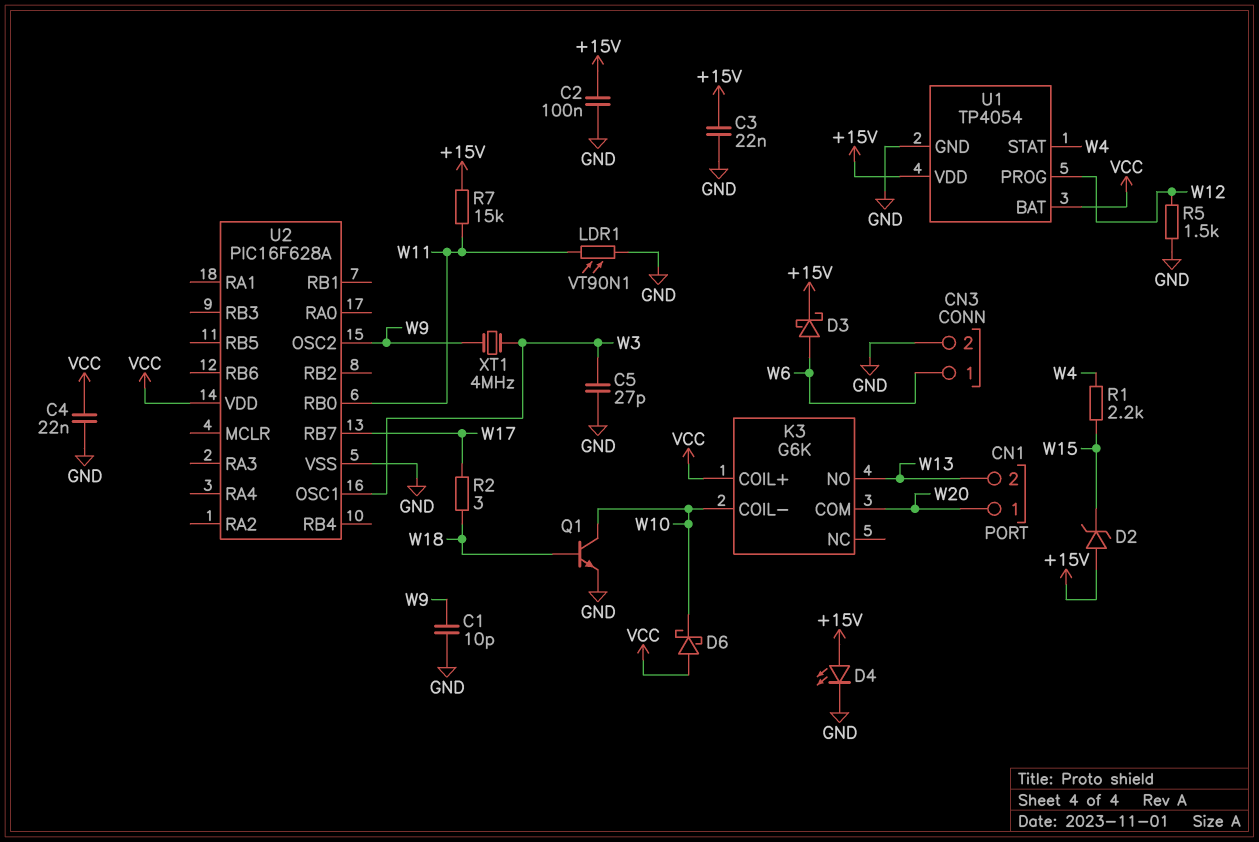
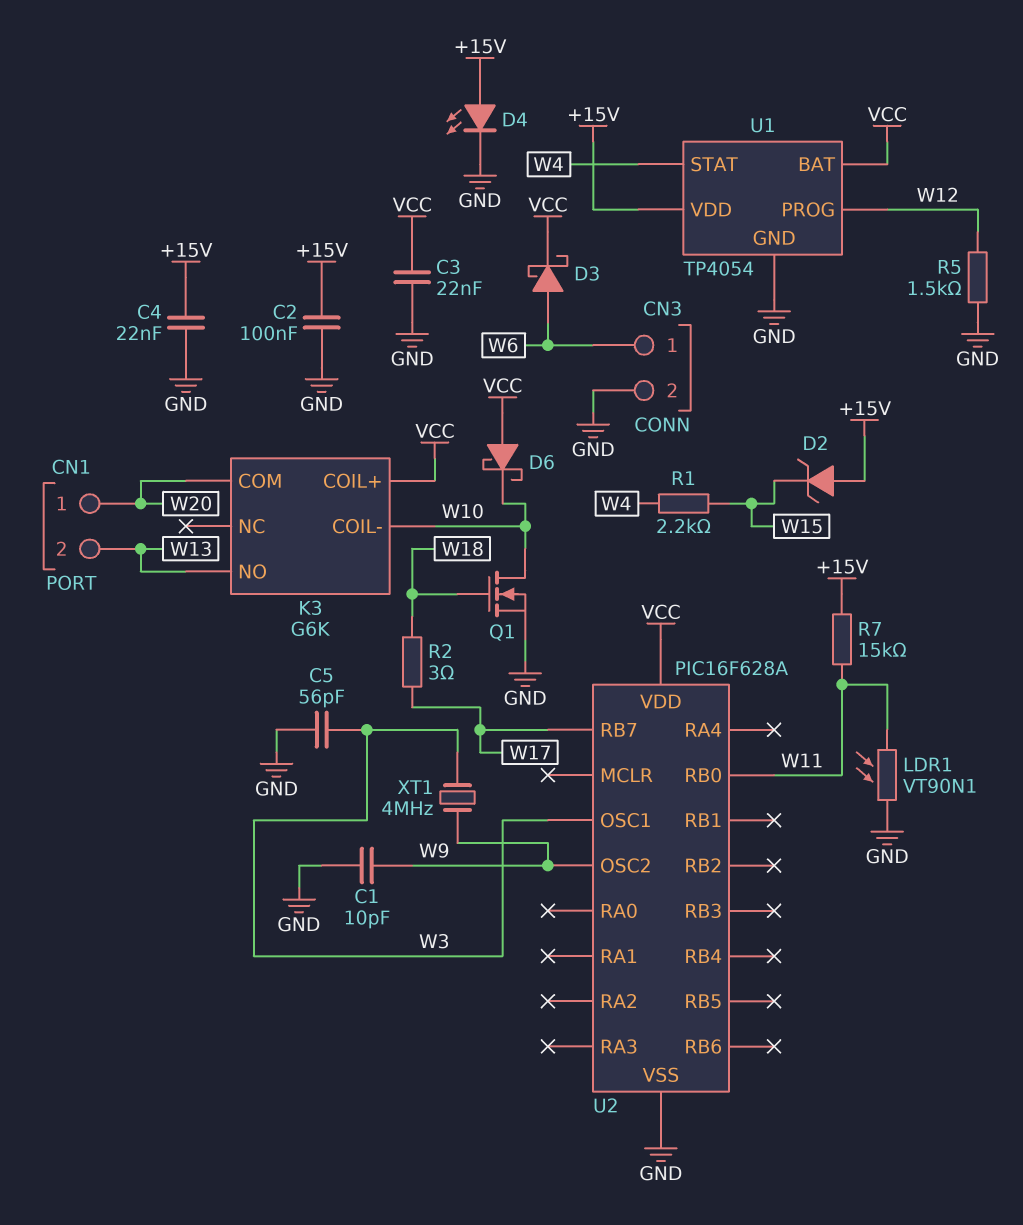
C3: 22nF (+15V, GND) -> 22nF (GND, VCC)
C4: 22nF (GND, VCC) -> 22nF (+15V, GND)
C5: 27pF (GND, W3) -> 56pF (GND, W3)
D3: schottky (A W6, K +15V) -> schottky (A W6, K VCC)
Q1: NPN (B W18, C W10, E GND) -> NMOS (G W18, D W10, S GND)

